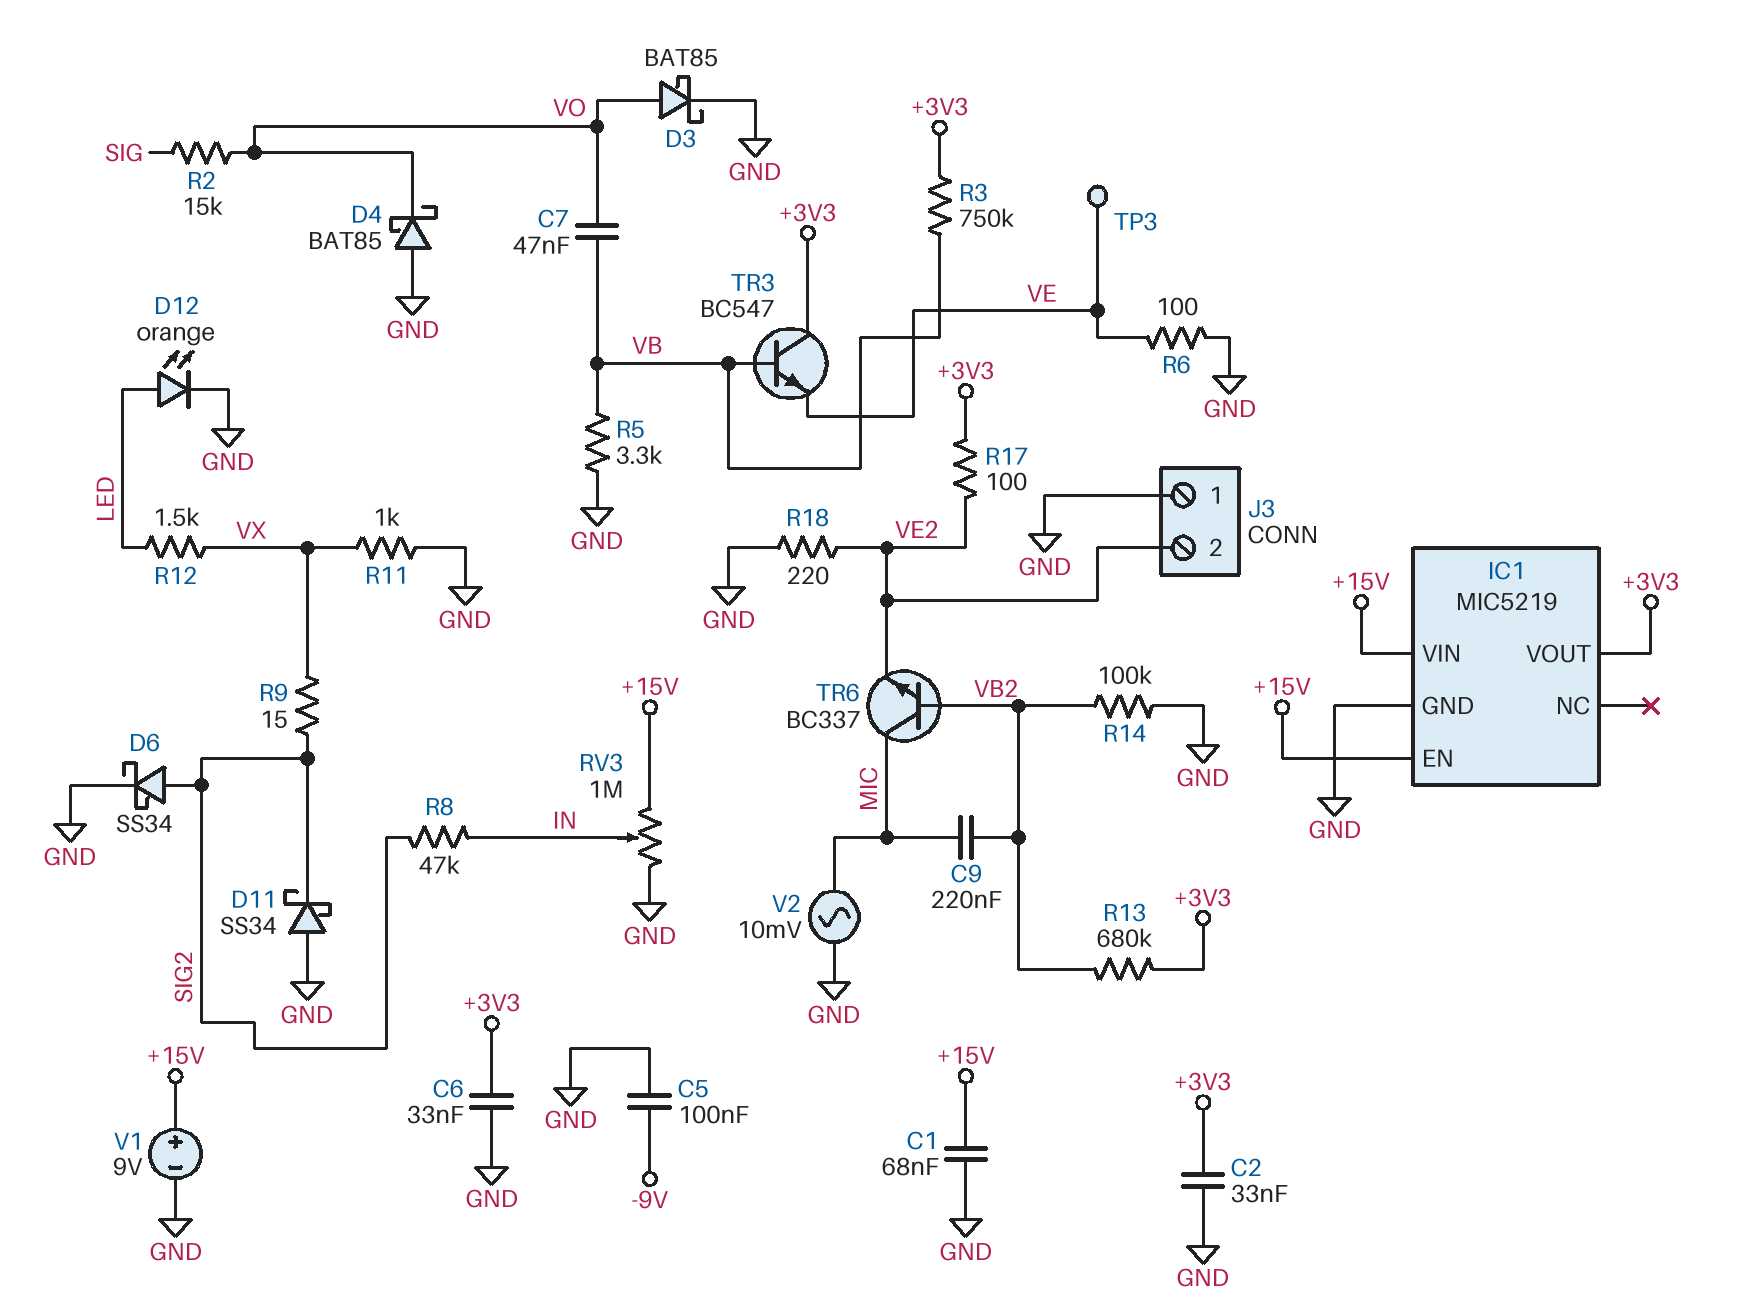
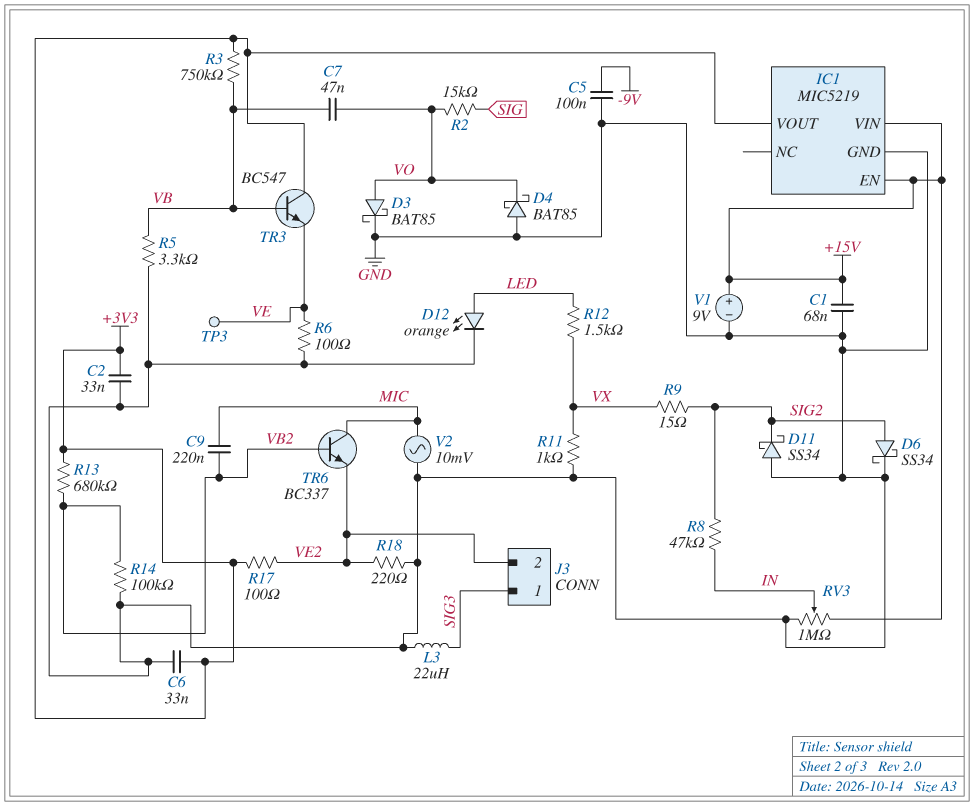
J3 pin 1: GND -> SIG3
L3: none -> 22uH (GND, SIG3)

